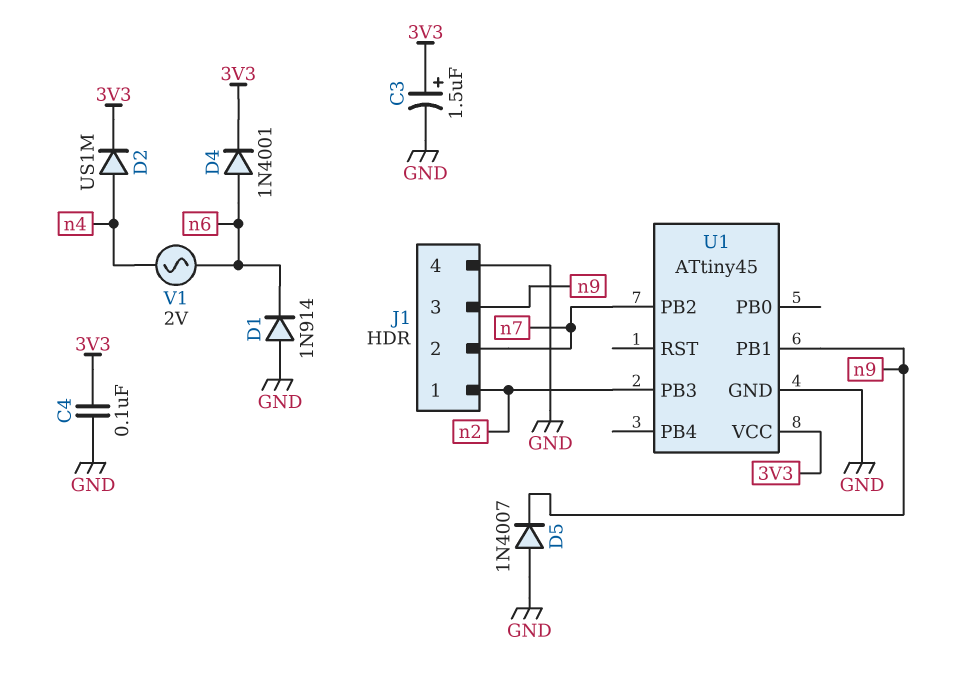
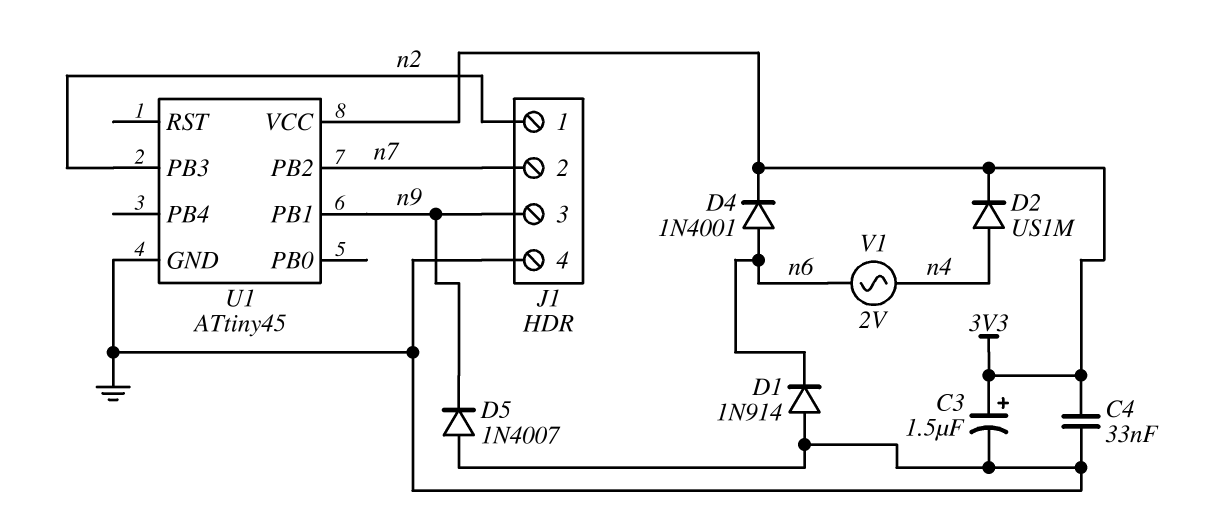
C4: 100nF (3V3, GND) -> 33nF (3V3, GND)

